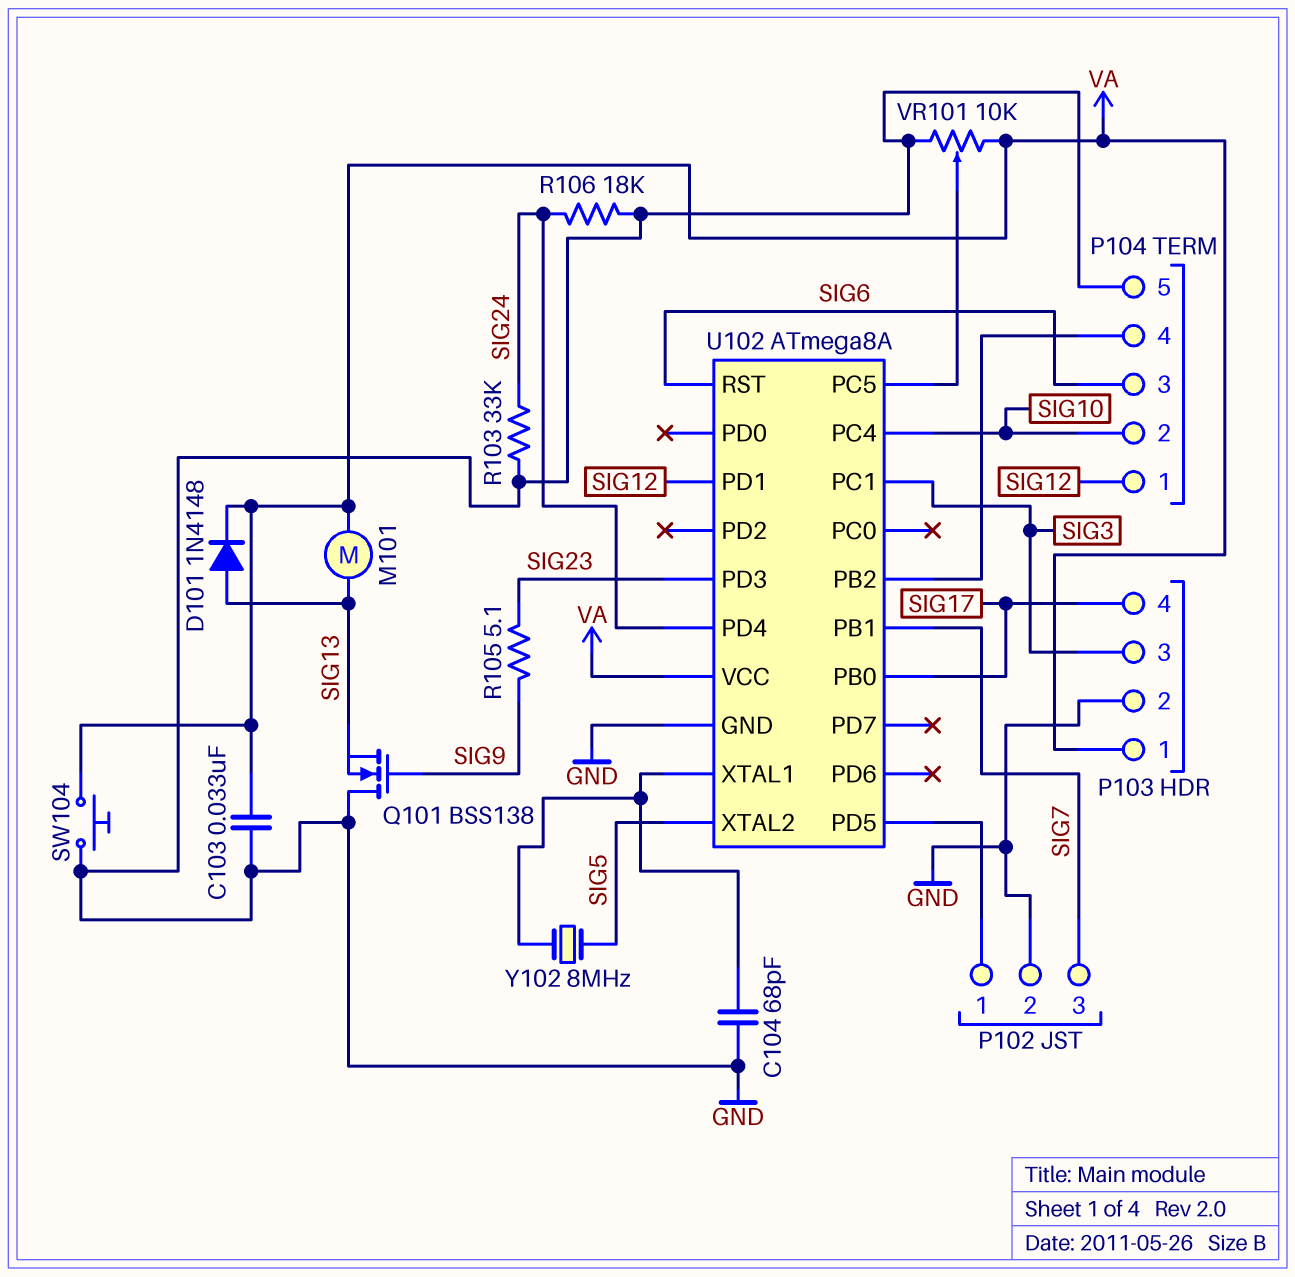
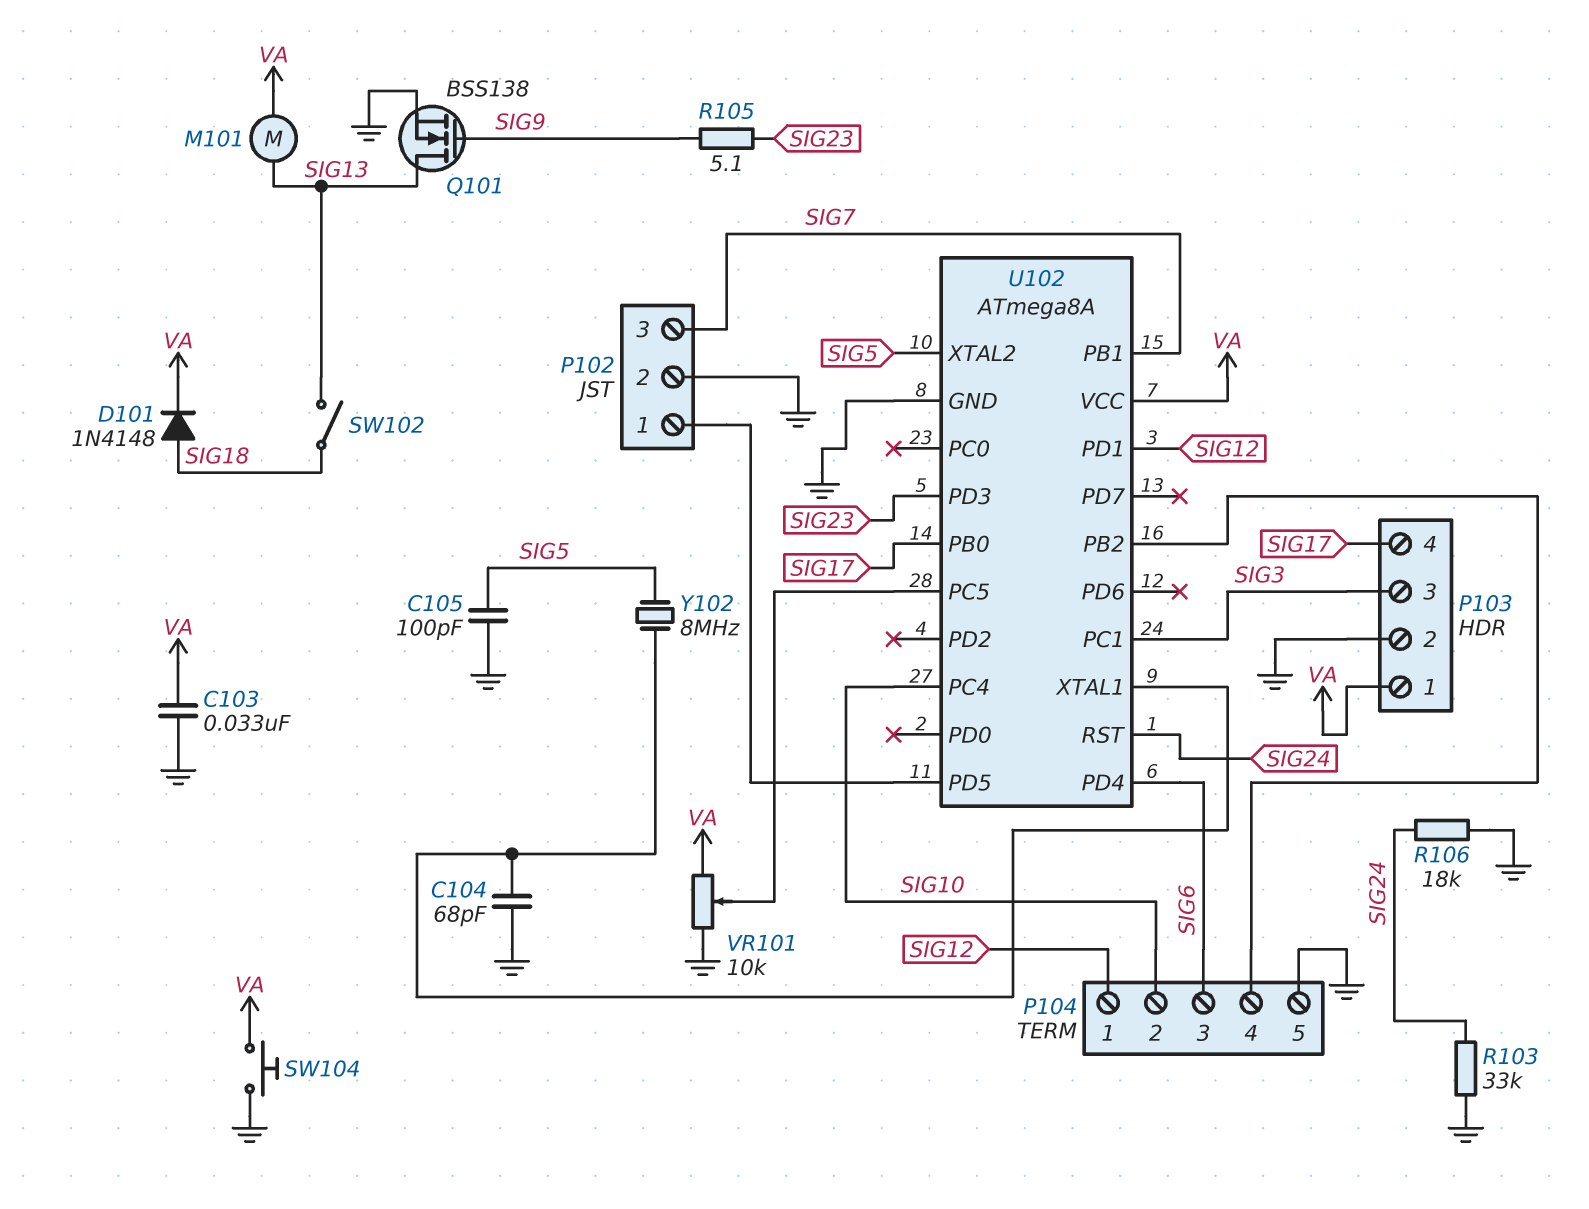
C105: none -> 100pF (GND, SIG5)
D101: diode 1N4148 (A SIG13, K VA) -> diode 1N4148 (A SIG18, K VA)
Q101: NMOS BSS138 (G SIG9, D GND, S SIG13) -> NMOS BSS138 (G SIG9, D SIG13, S GND)
SW102: none -> switch (SIG13, SIG18)
U102 pin PD4: SIG24 -> SIG6
U102 pin RST: SIG6 -> SIG24

